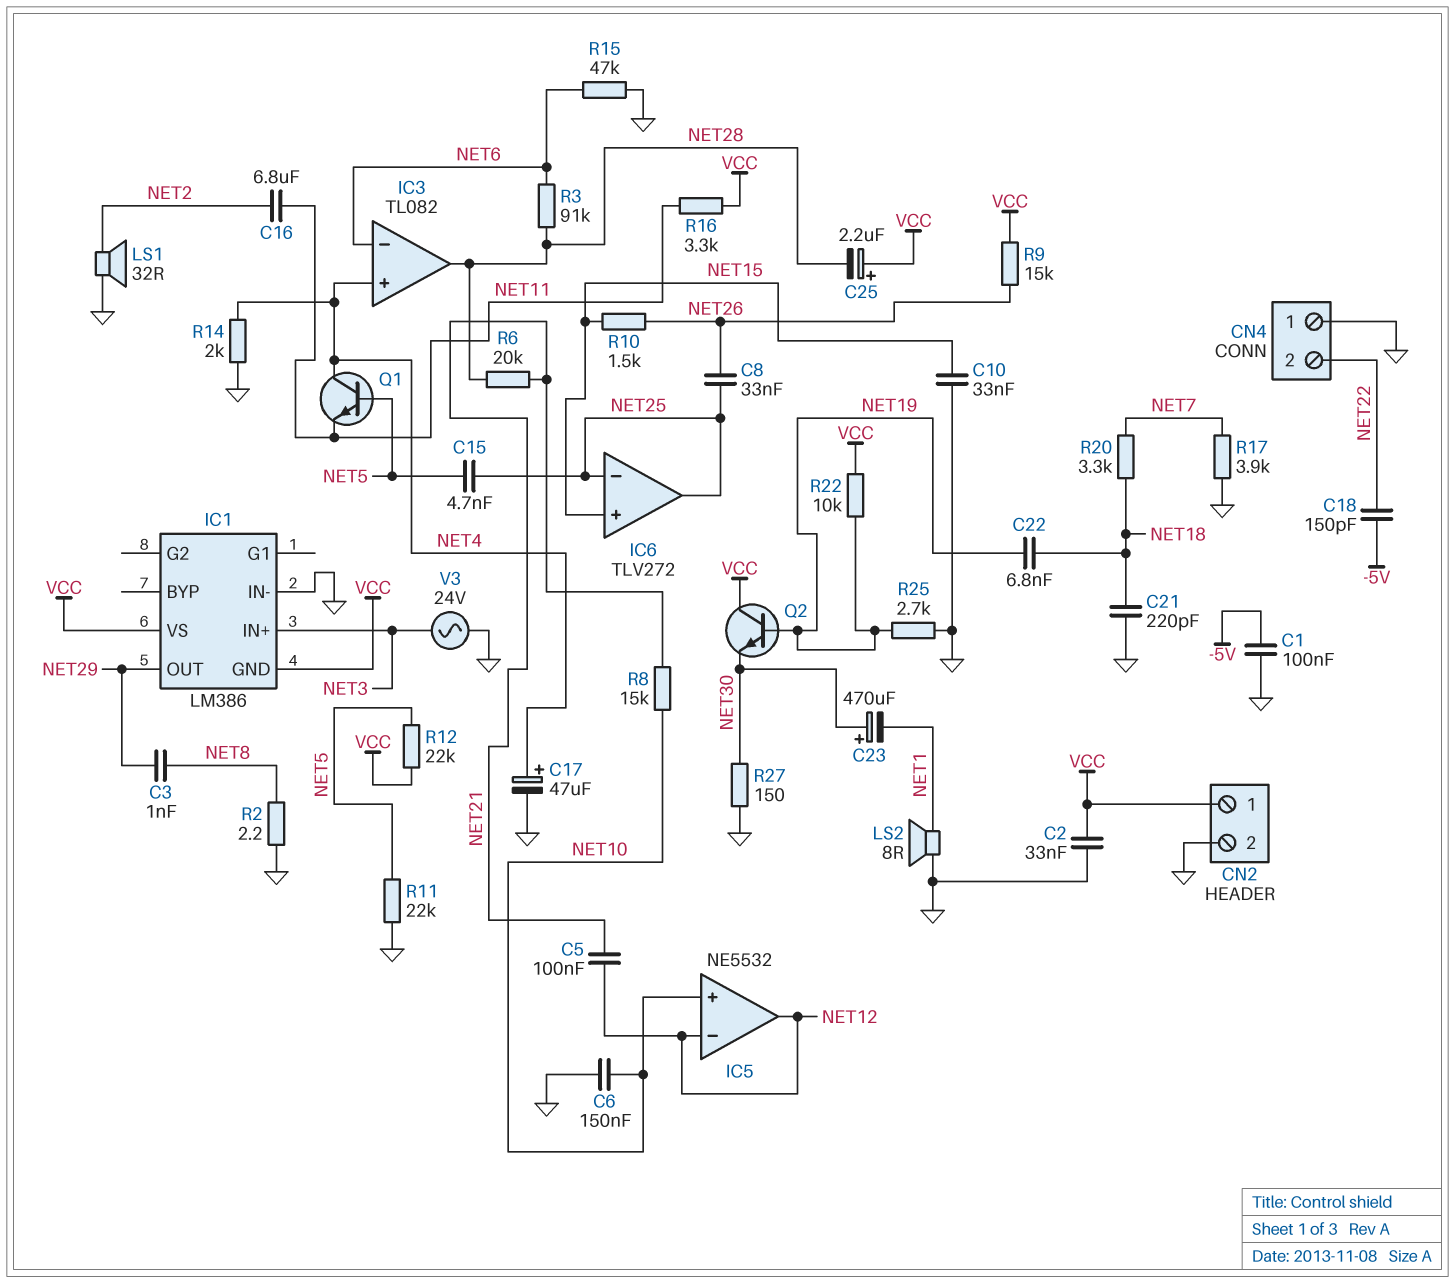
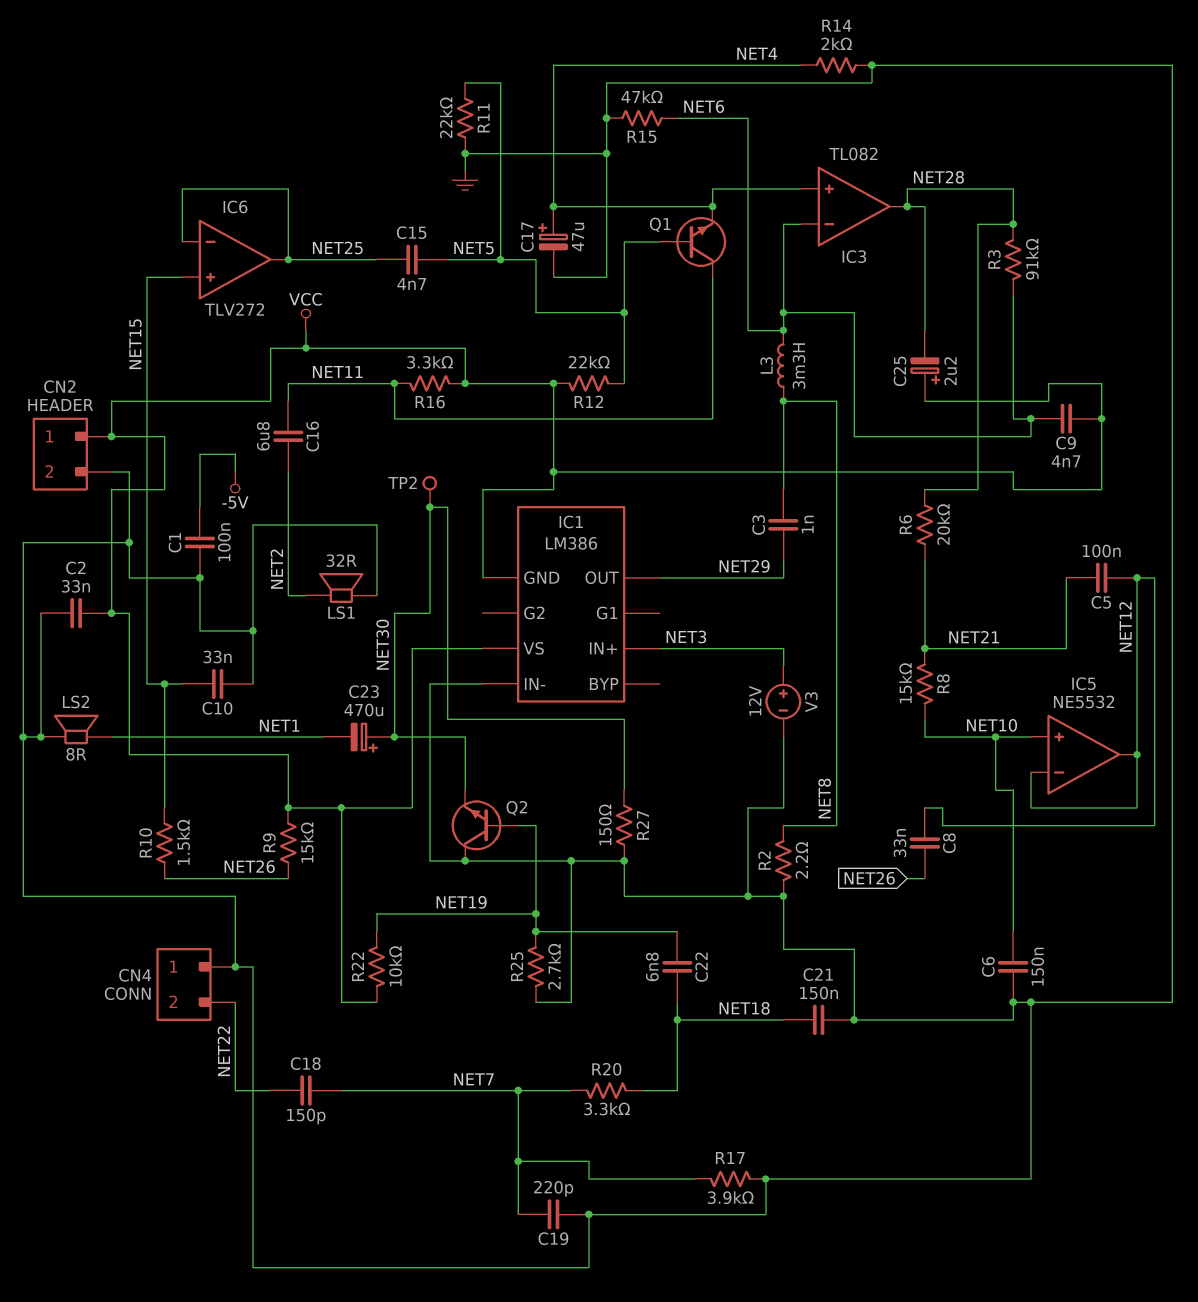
C8: 33nF (NET25, NET26) -> 33nF (NET12, NET26)
C9: none -> 4.7nF (NET6, VCC)
C18: 150pF (-5V, NET22) -> 150pF (NET7, NET22)
C19: none -> 220pF (GND, NET7)
C21: 220pF (GND, NET18) -> 150nF (GND, NET18)
L3: none -> 3.3mH (NET6, NET8)
Q1: NPN (B NET5, C NET4, E NET11) -> NPN (B NET5, C NET11, E NET4)
Q2: NPN (B NET19, C VCC, E NET30) -> NPN (B NET19, C GND, E NET30)
TP2: none -> test point (NET30)
V3: AC 24V (GND, NET3) -> 12V (plus NET3, minus GND)

